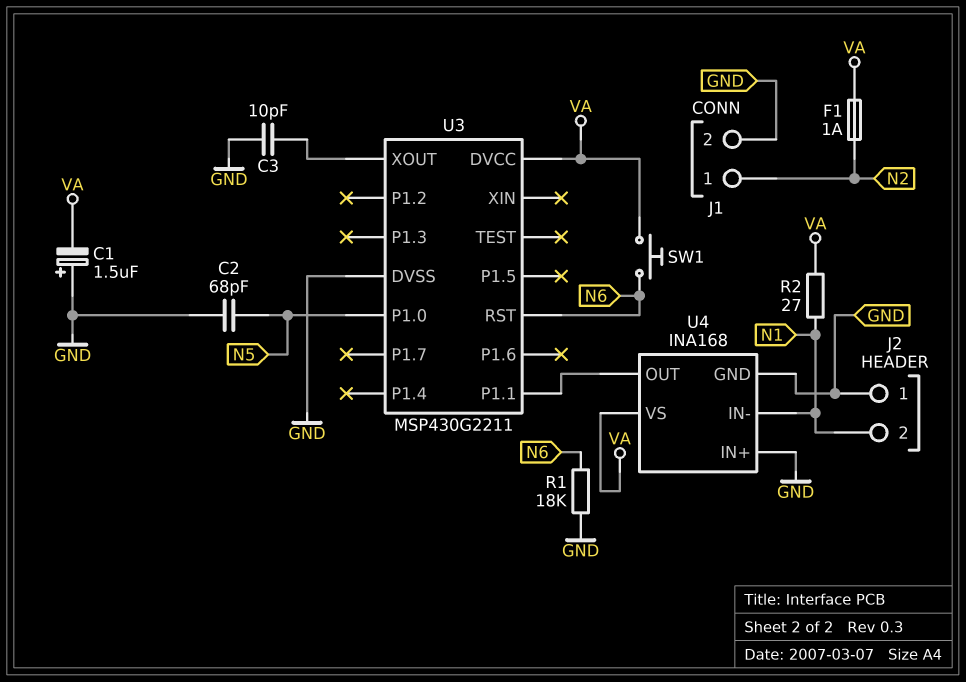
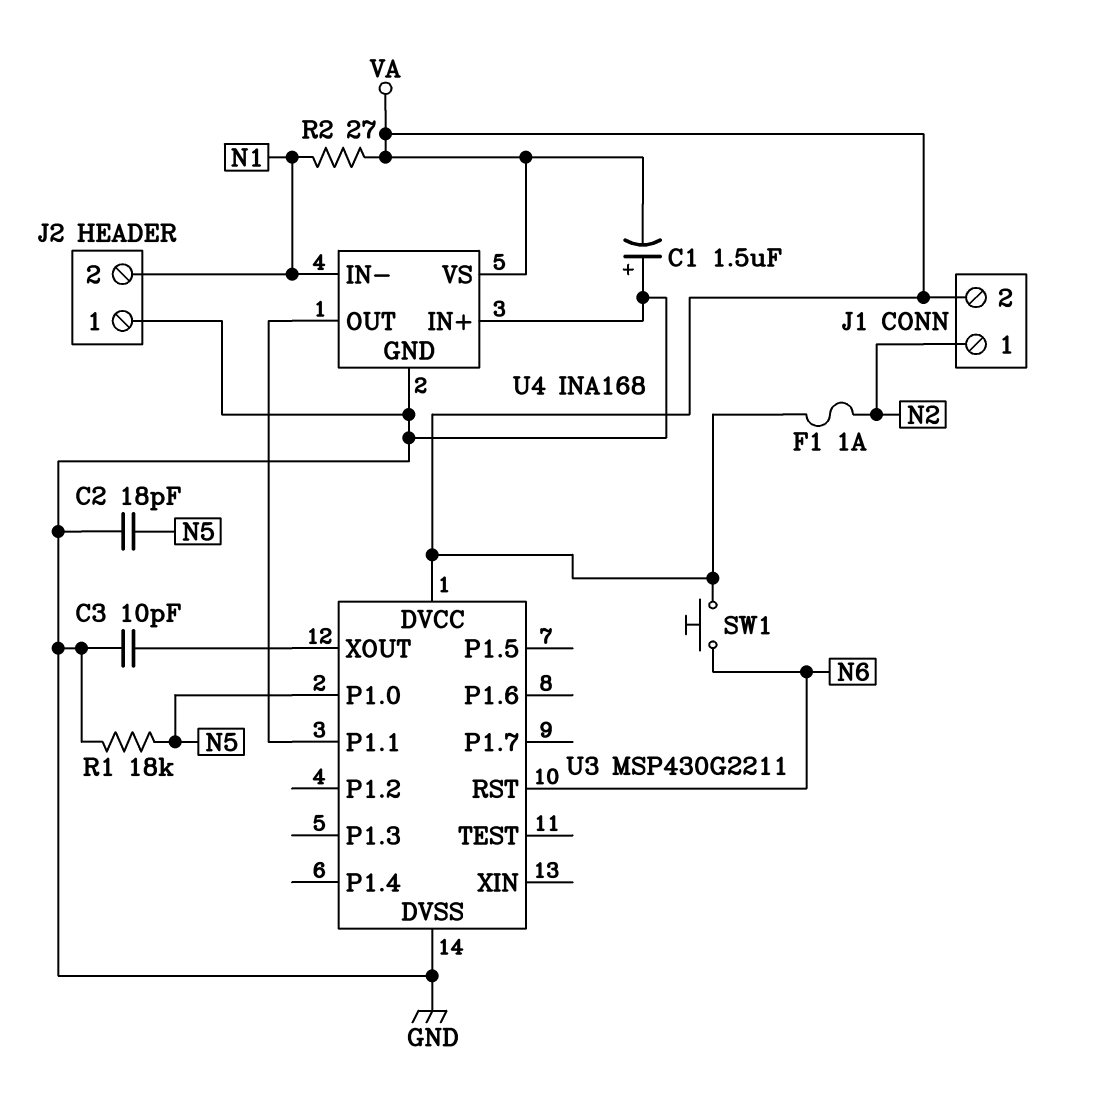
C2: 68pF (GND, N5) -> 18pF (GND, N5)
J1 pin 2: GND -> VA
R1: 18k (GND, N6) -> 18k (GND, N5)

